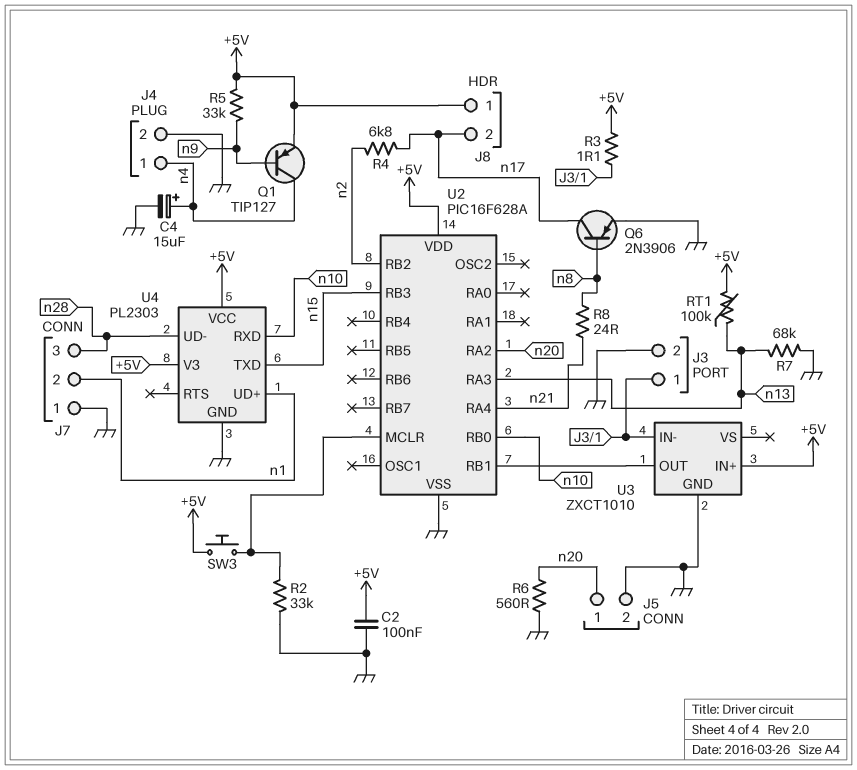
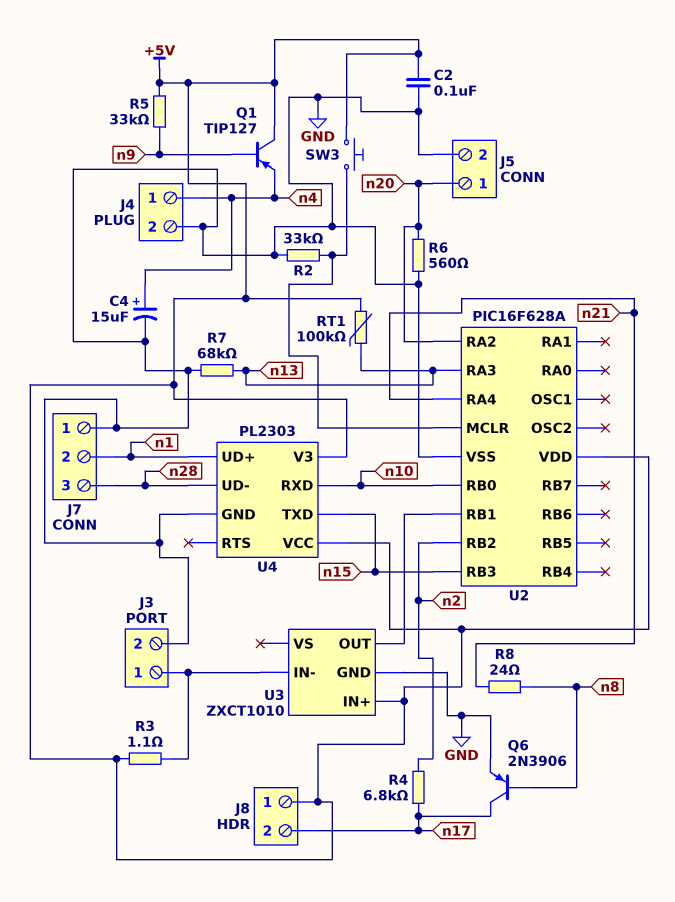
Q1: PNP TIP127 (B n9, C n4, E +5V) -> PNP TIP127 (B n9, C +5V, E n4)

